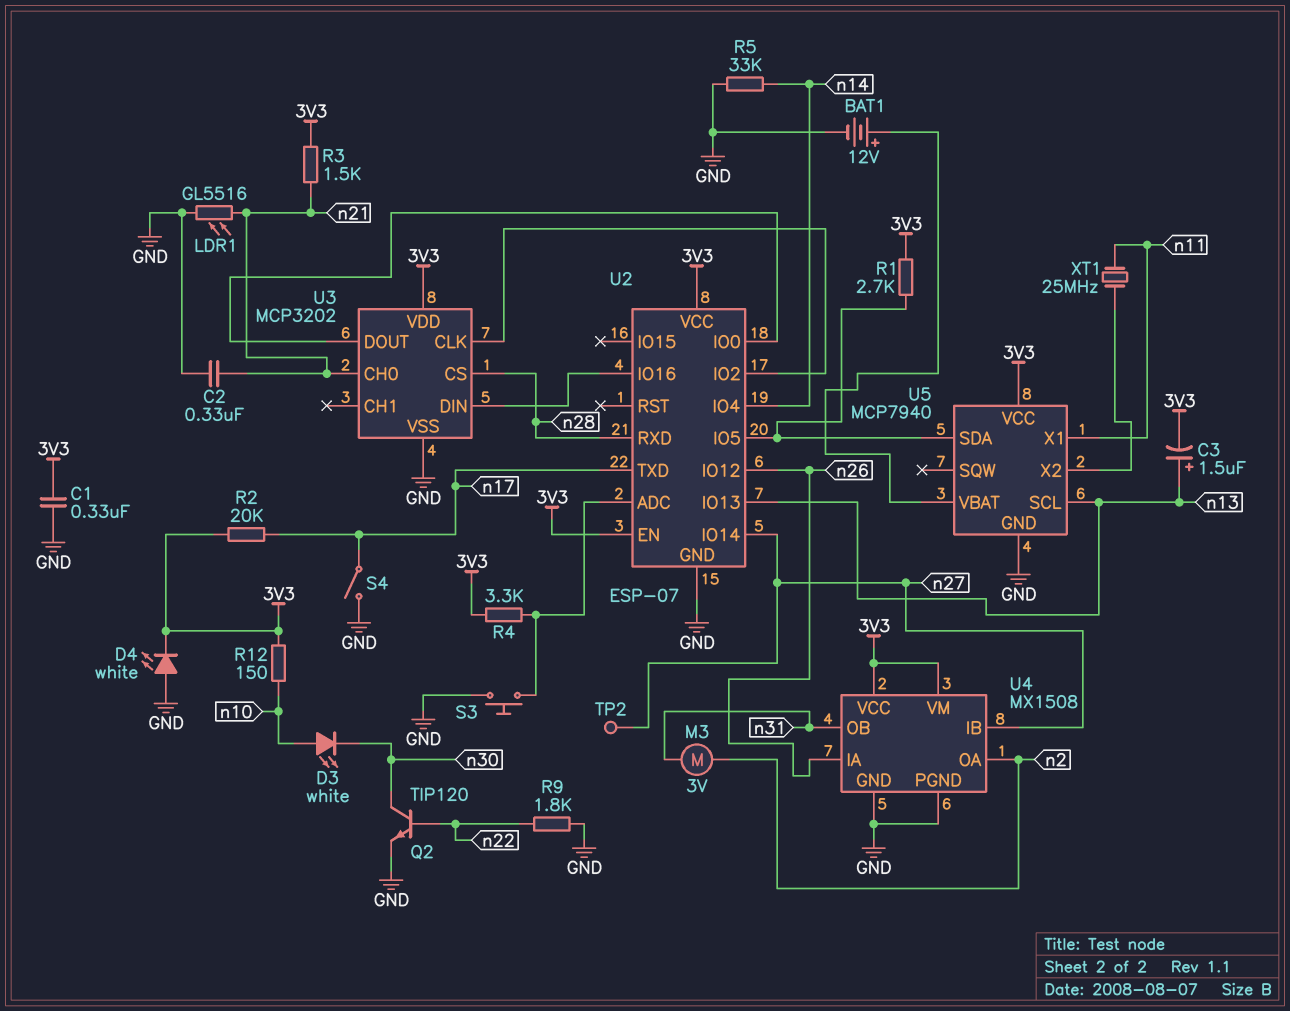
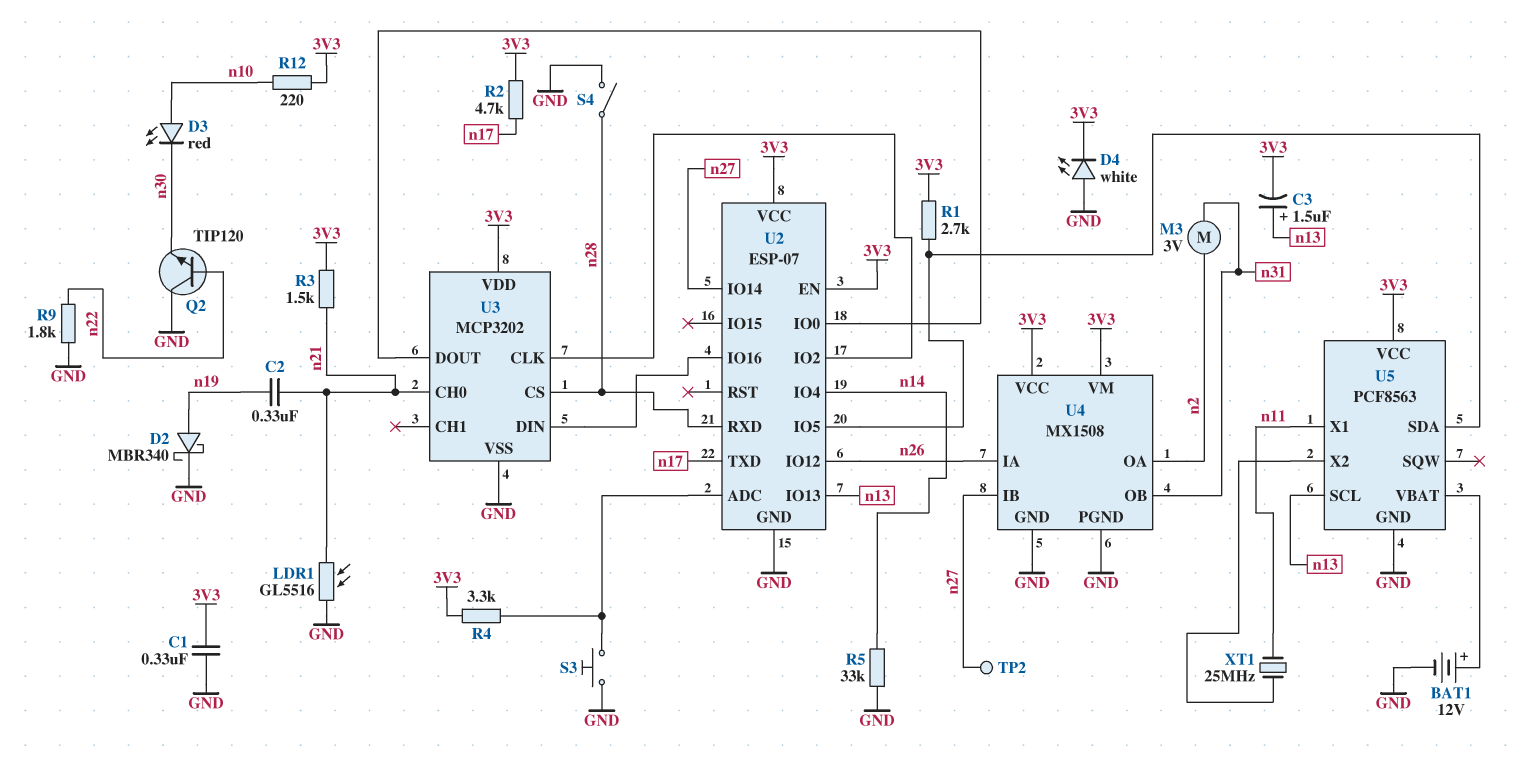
C2: 330nF (GND, n21) -> 330nF (n19, n21)
D2: none -> schottky MBR340 (A n19, K GND)
D3: LED white (A n10, K n30) -> LED red (A n10, K n30)
Q2: NPN TIP120 (B n22, C n30, E GND) -> NPN TIP120 (B n22, C GND, E n30)
R2: 20k (3V3, n17) -> 4.7k (3V3, n17)
R12: 150 (3V3, n10) -> 220 (3V3, n10)
S4: switch (GND, n17) -> switch (GND, n28)
U5: MCP7940 -> PCF8563

